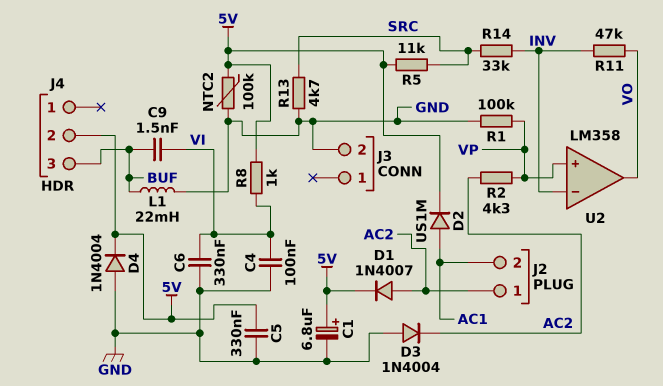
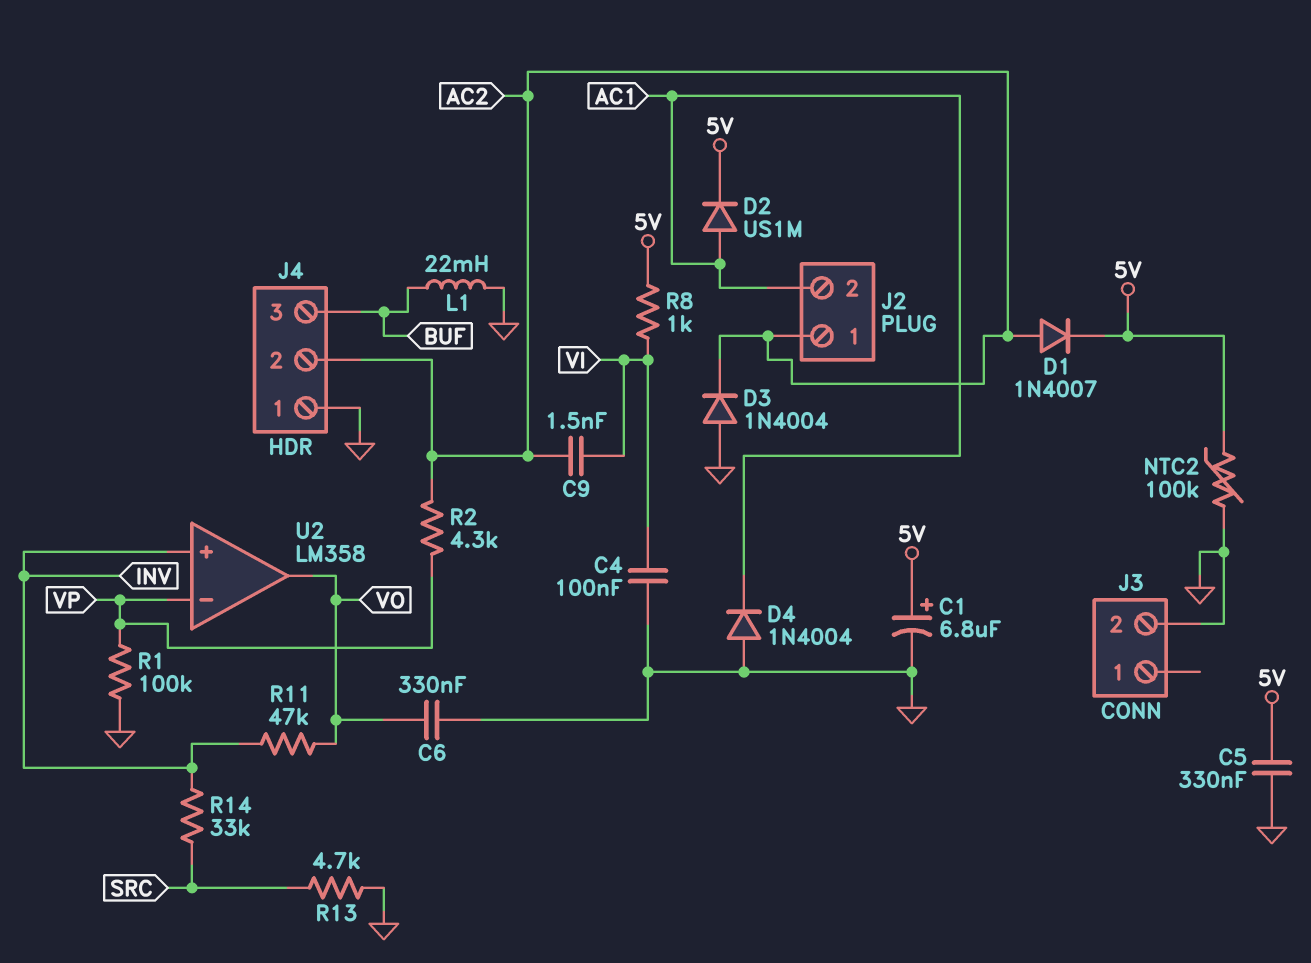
C6: 330nF (GND, VI) -> 330nF (GND, VO)
C9: 1.5nF (BUF, VI) -> 1.5nF (AC2, VI)
D4: diode 1N4004 (A GND, K 5V) -> diode 1N4004 (A GND, K AC1)
J4 pin 1: none -> GND
J4 pin 2: 5V -> AC2
R5: 11k (5V, SRC) -> none
U2 pin in+: VP -> INV
U2 pin in-: INV -> VP

